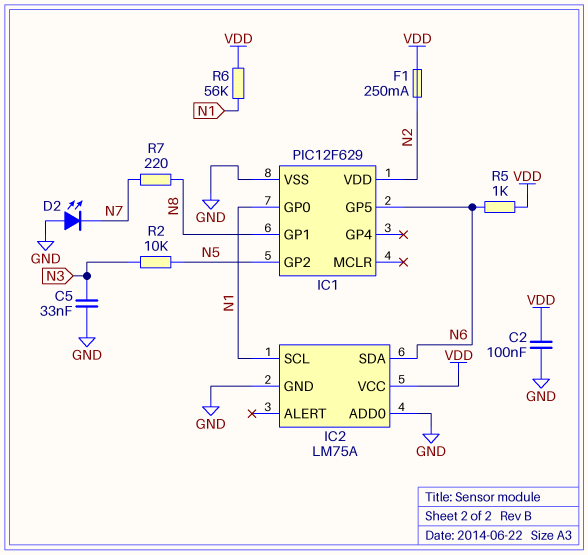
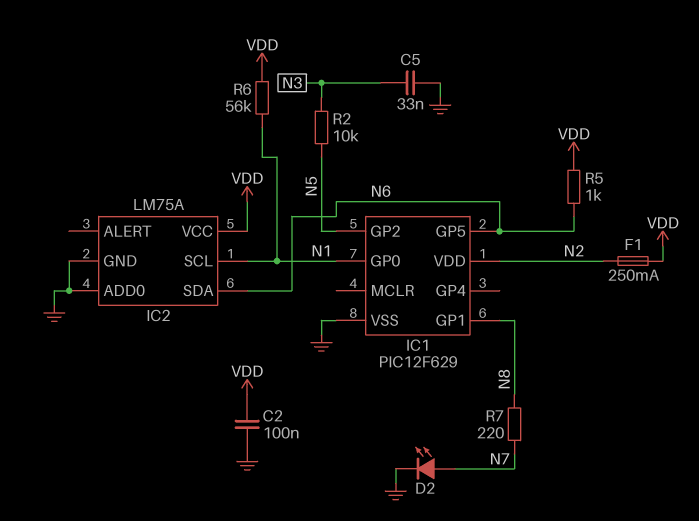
D2: LED (A GND, K N7) -> LED (A N7, K GND)

